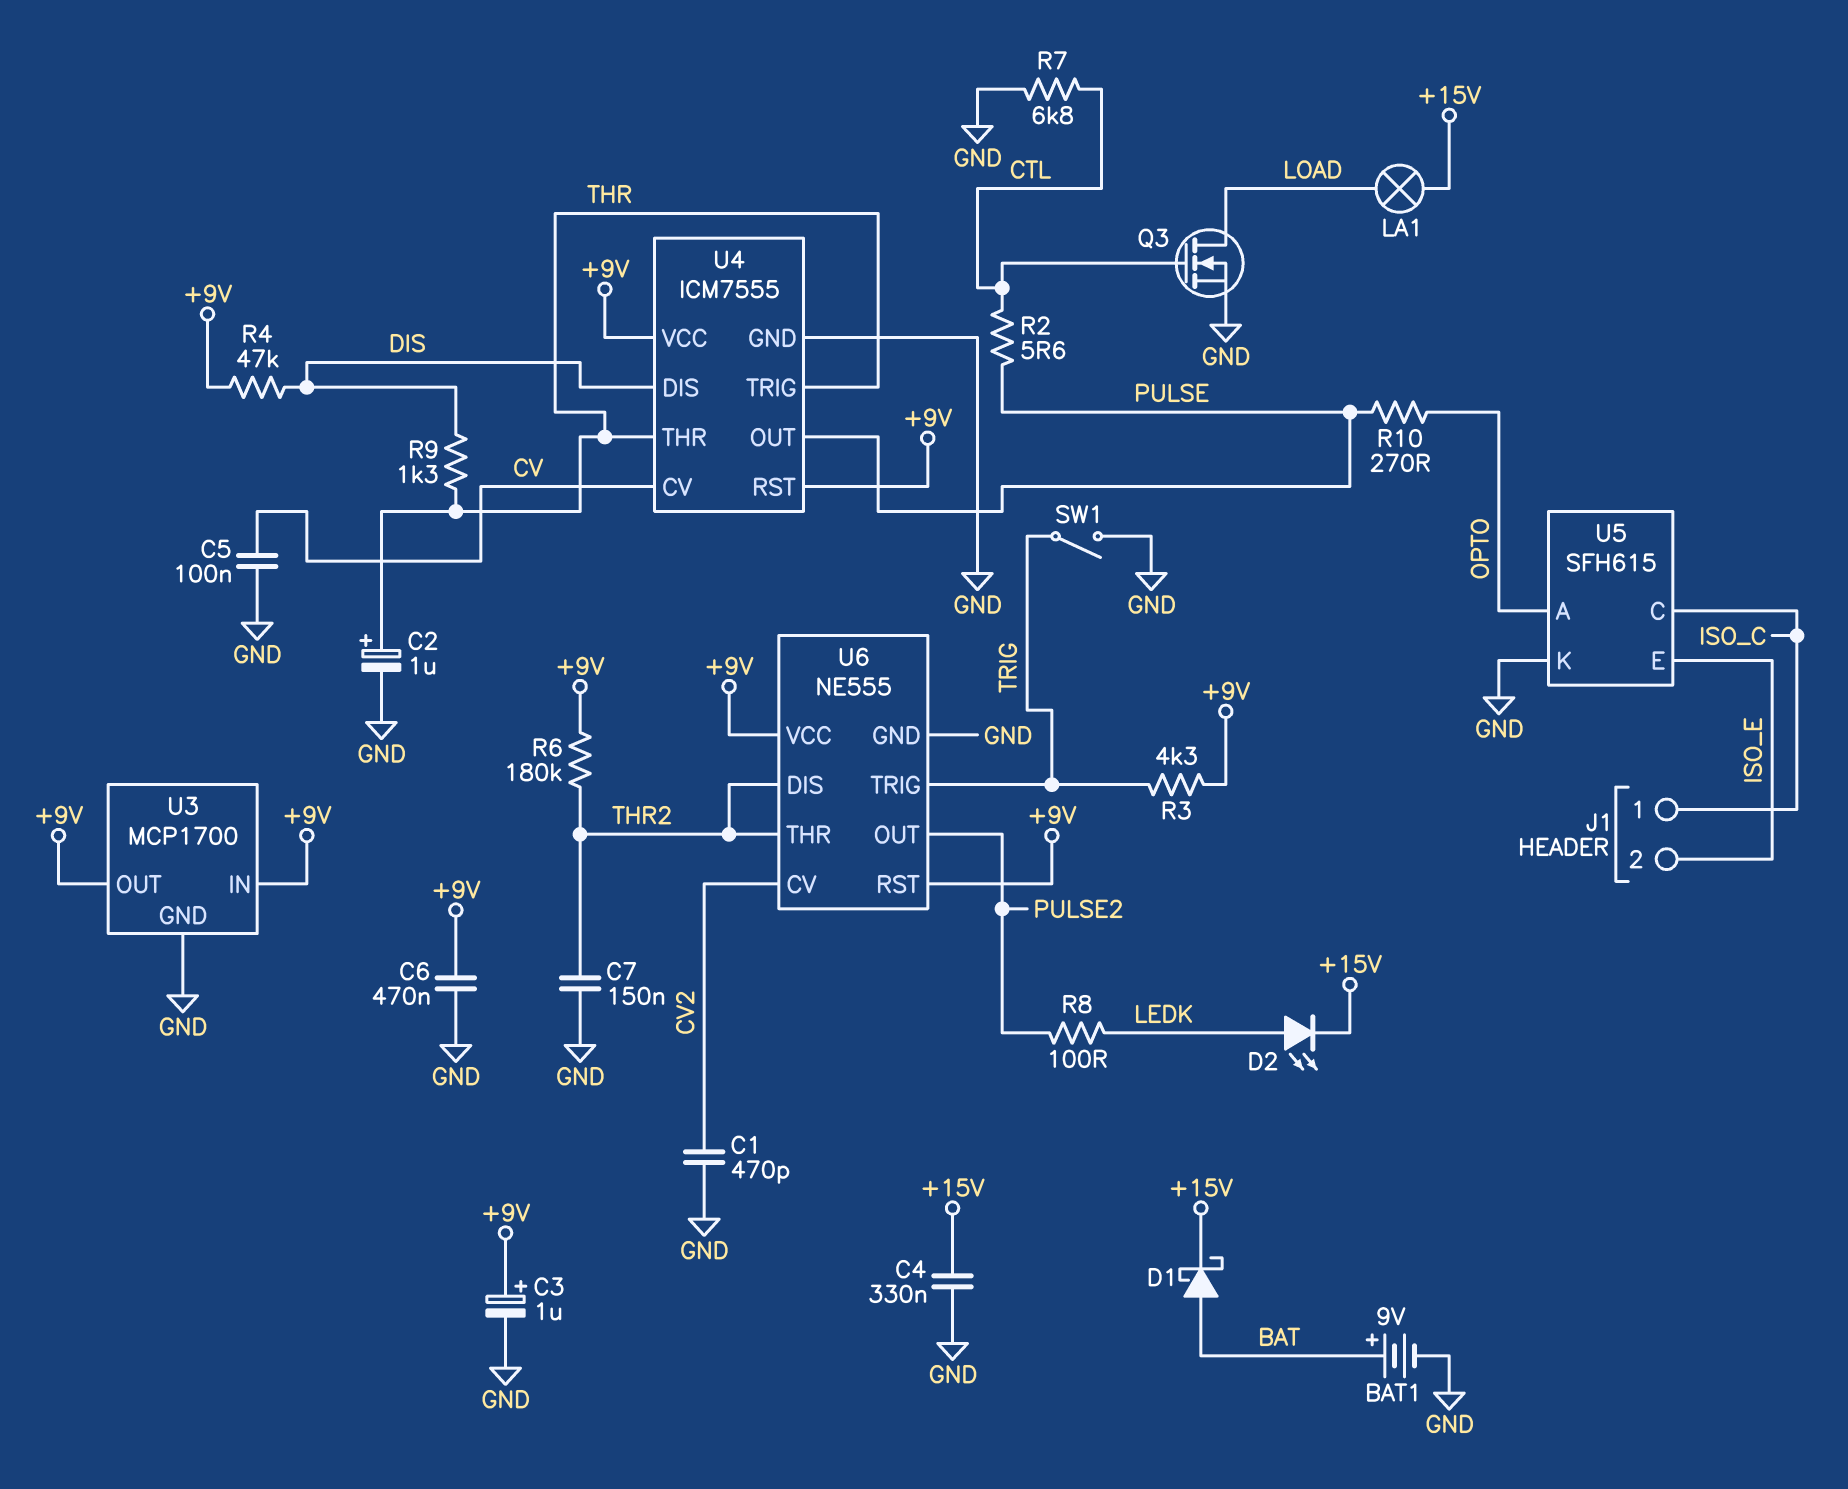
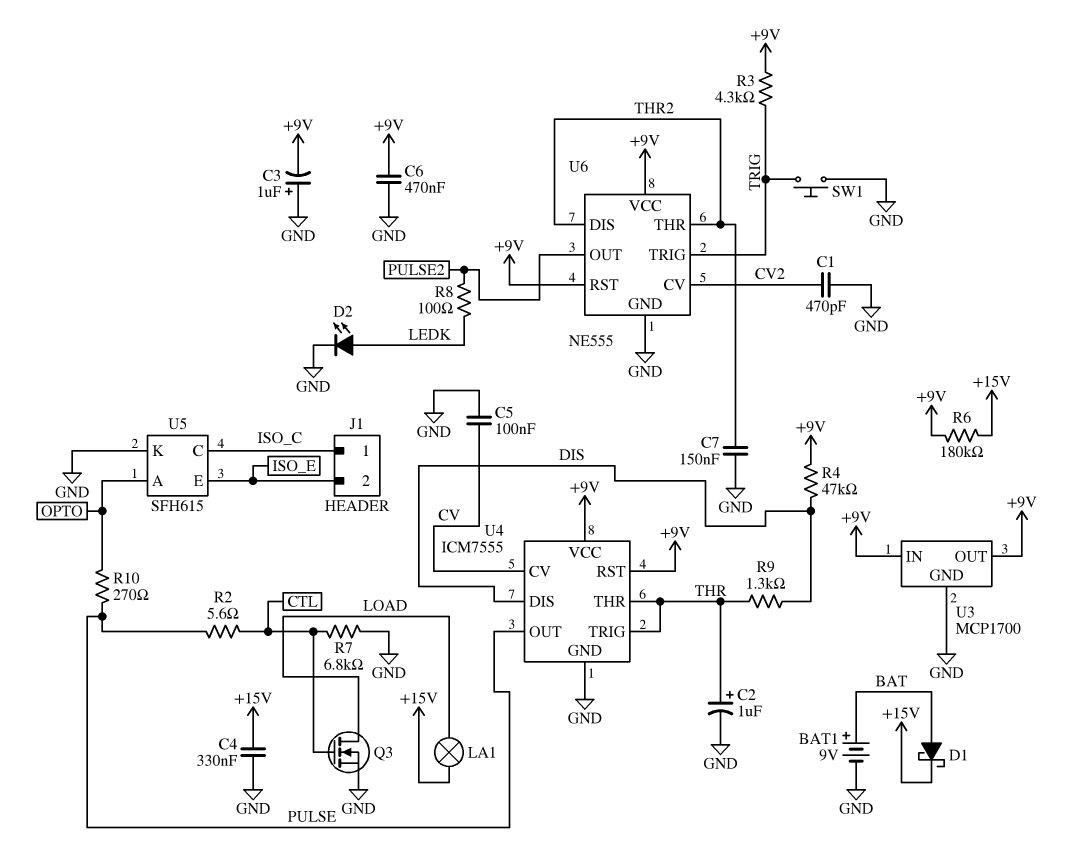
C3: 1uF (plus +9V, minus GND) -> 1uF (plus GND, minus +9V)
D2: LED (A LEDK, K +15V) -> LED (A LEDK, K GND)
R6: 180k (+9V, THR2) -> 180k (+9V, +15V)
SW1: switch (GND, TRIG) -> button (GND, TRIG)

